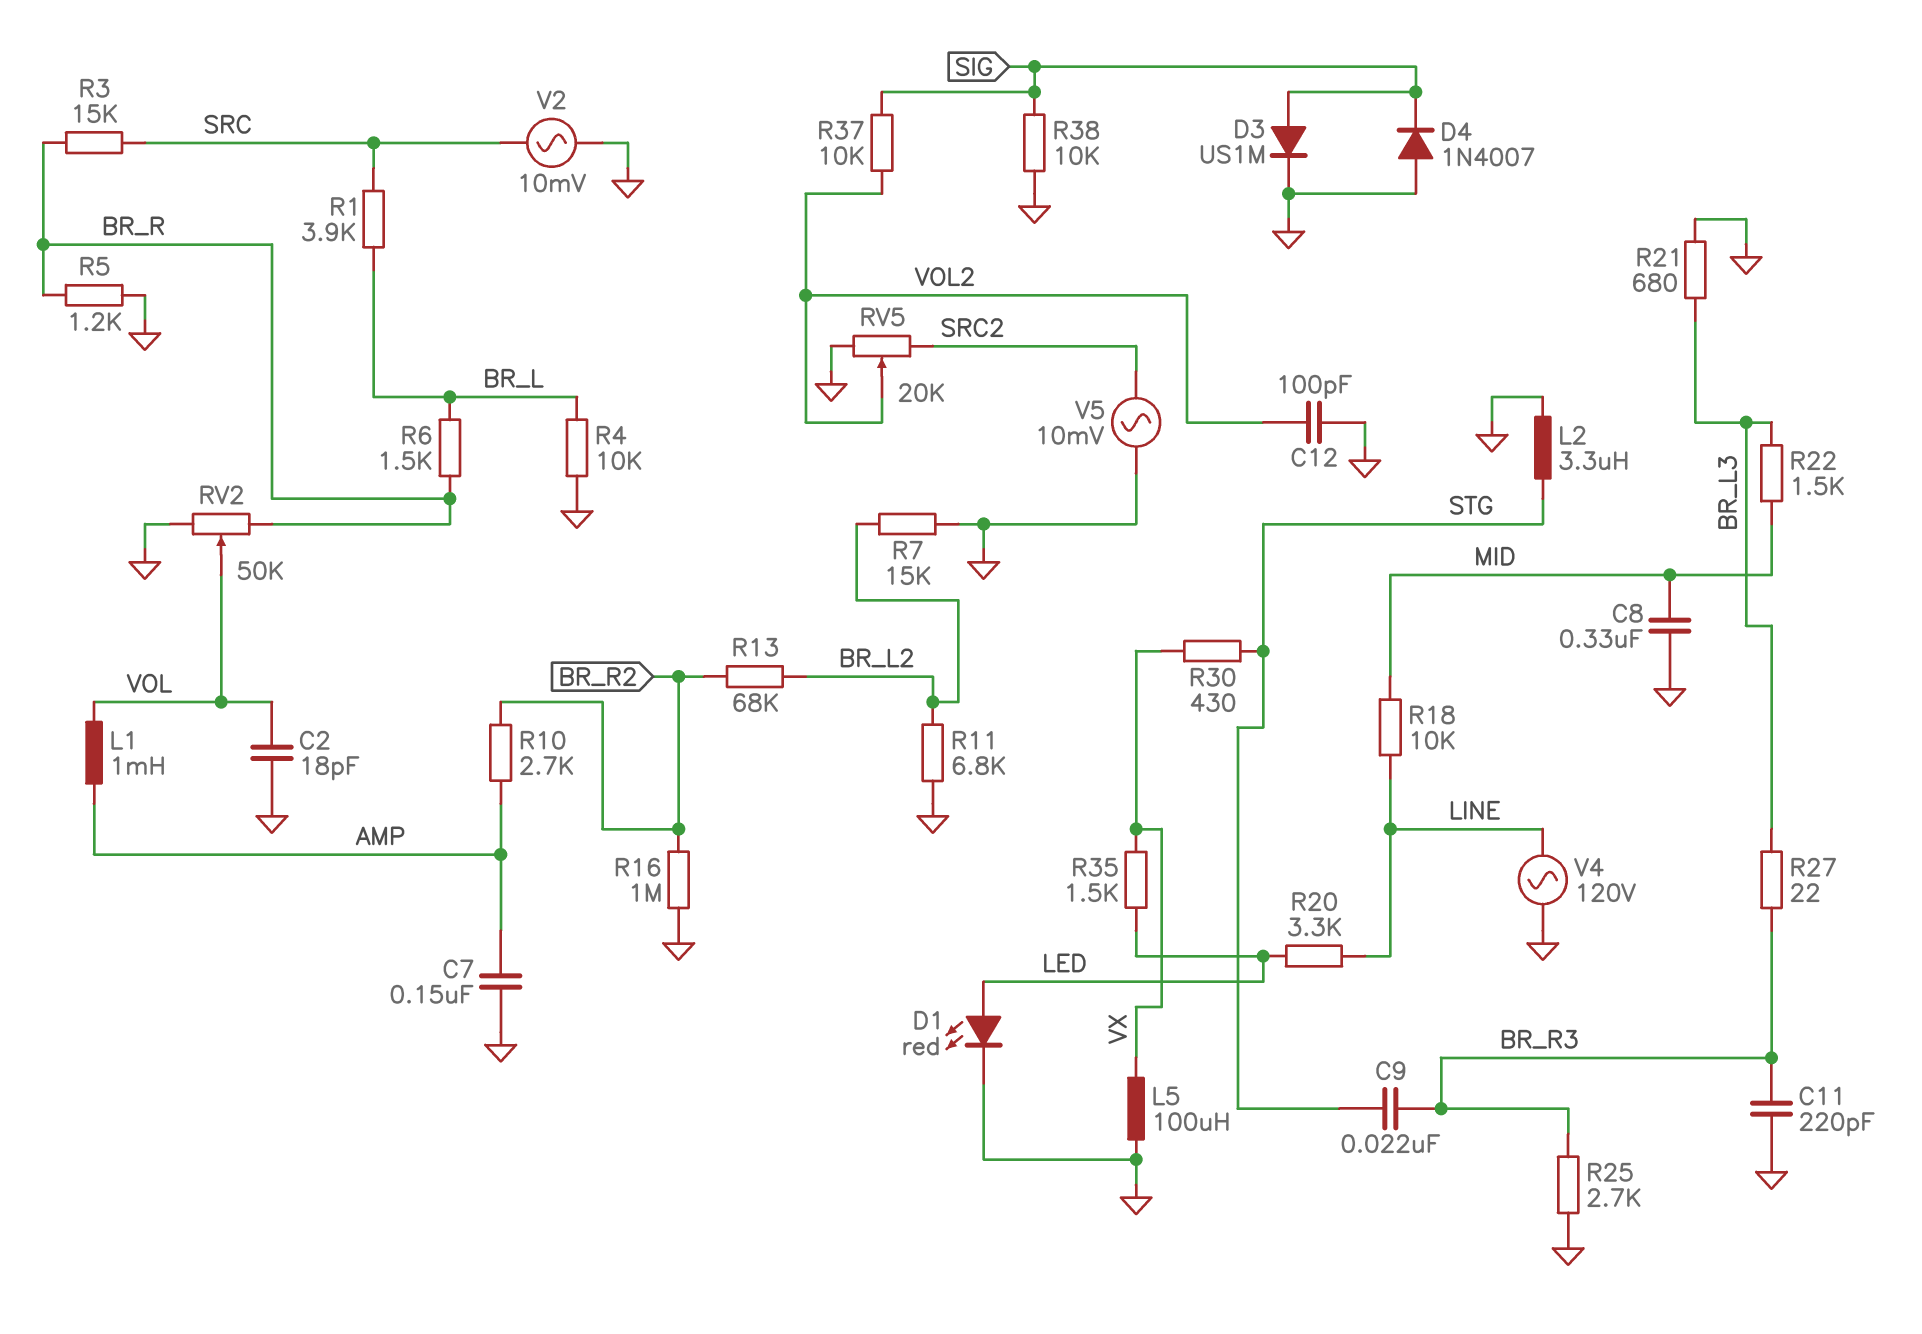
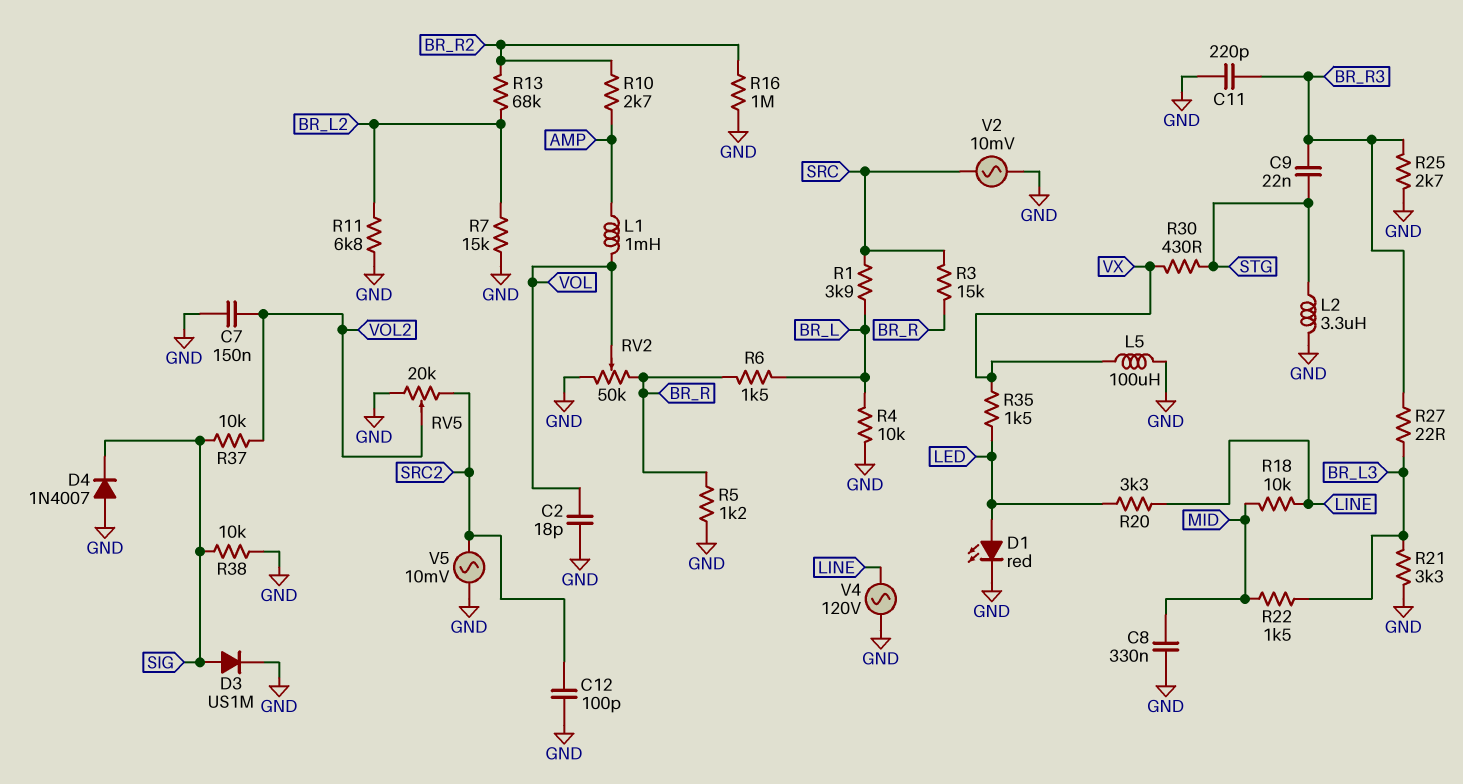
C7: 150nF (AMP, GND) -> 150nF (GND, VOL2)
C12: 100pF (GND, VOL2) -> 100pF (GND, SRC2)
R21: 680 (BR_L3, GND) -> 3.3k (BR_L3, GND)

